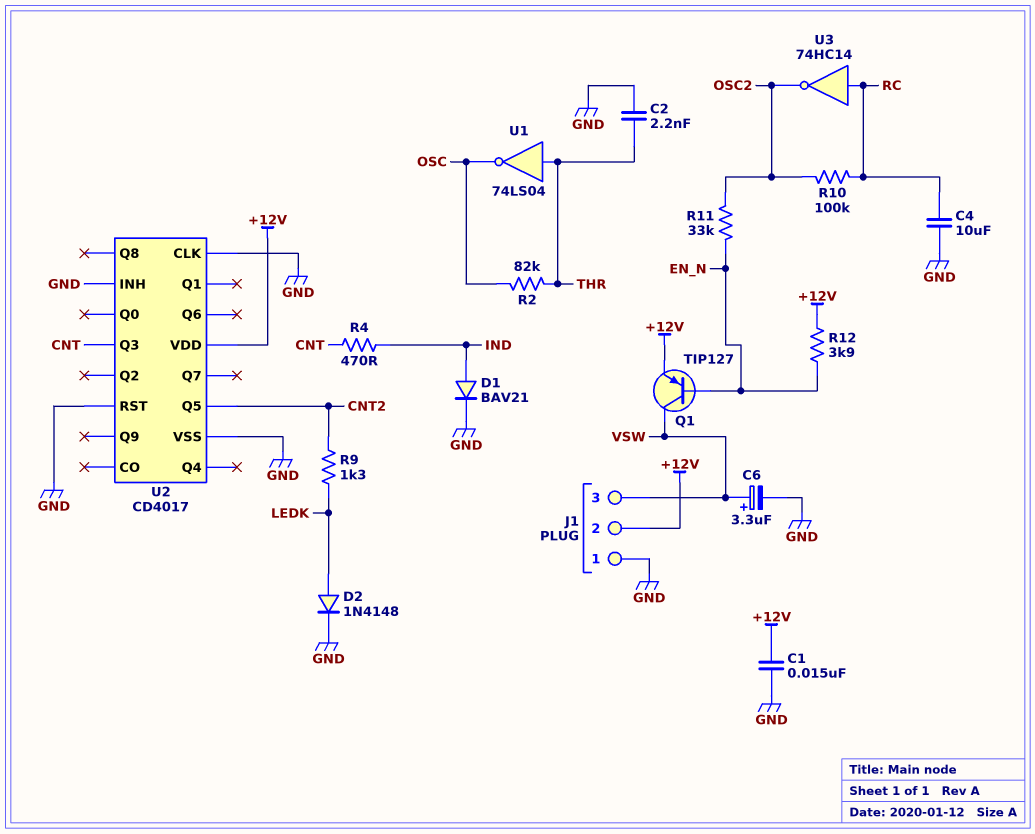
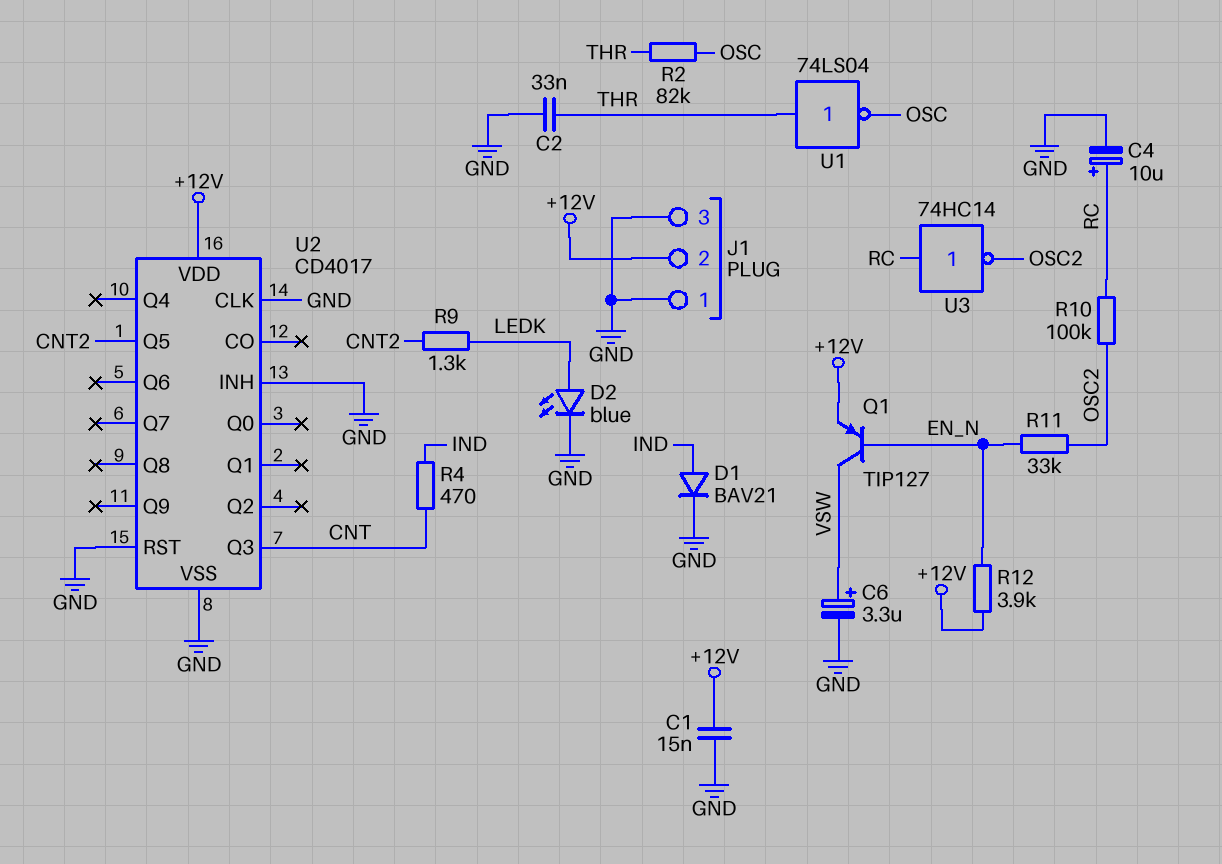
C2: 2.2nF (GND, THR) -> 33nF (GND, THR)
C4: 10uF (GND, RC) -> 10uF (plus RC, minus GND)
D2: diode 1N4148 (A LEDK, K GND) -> LED blue (A LEDK, K GND)
J1 pin 3: VSW -> GND

